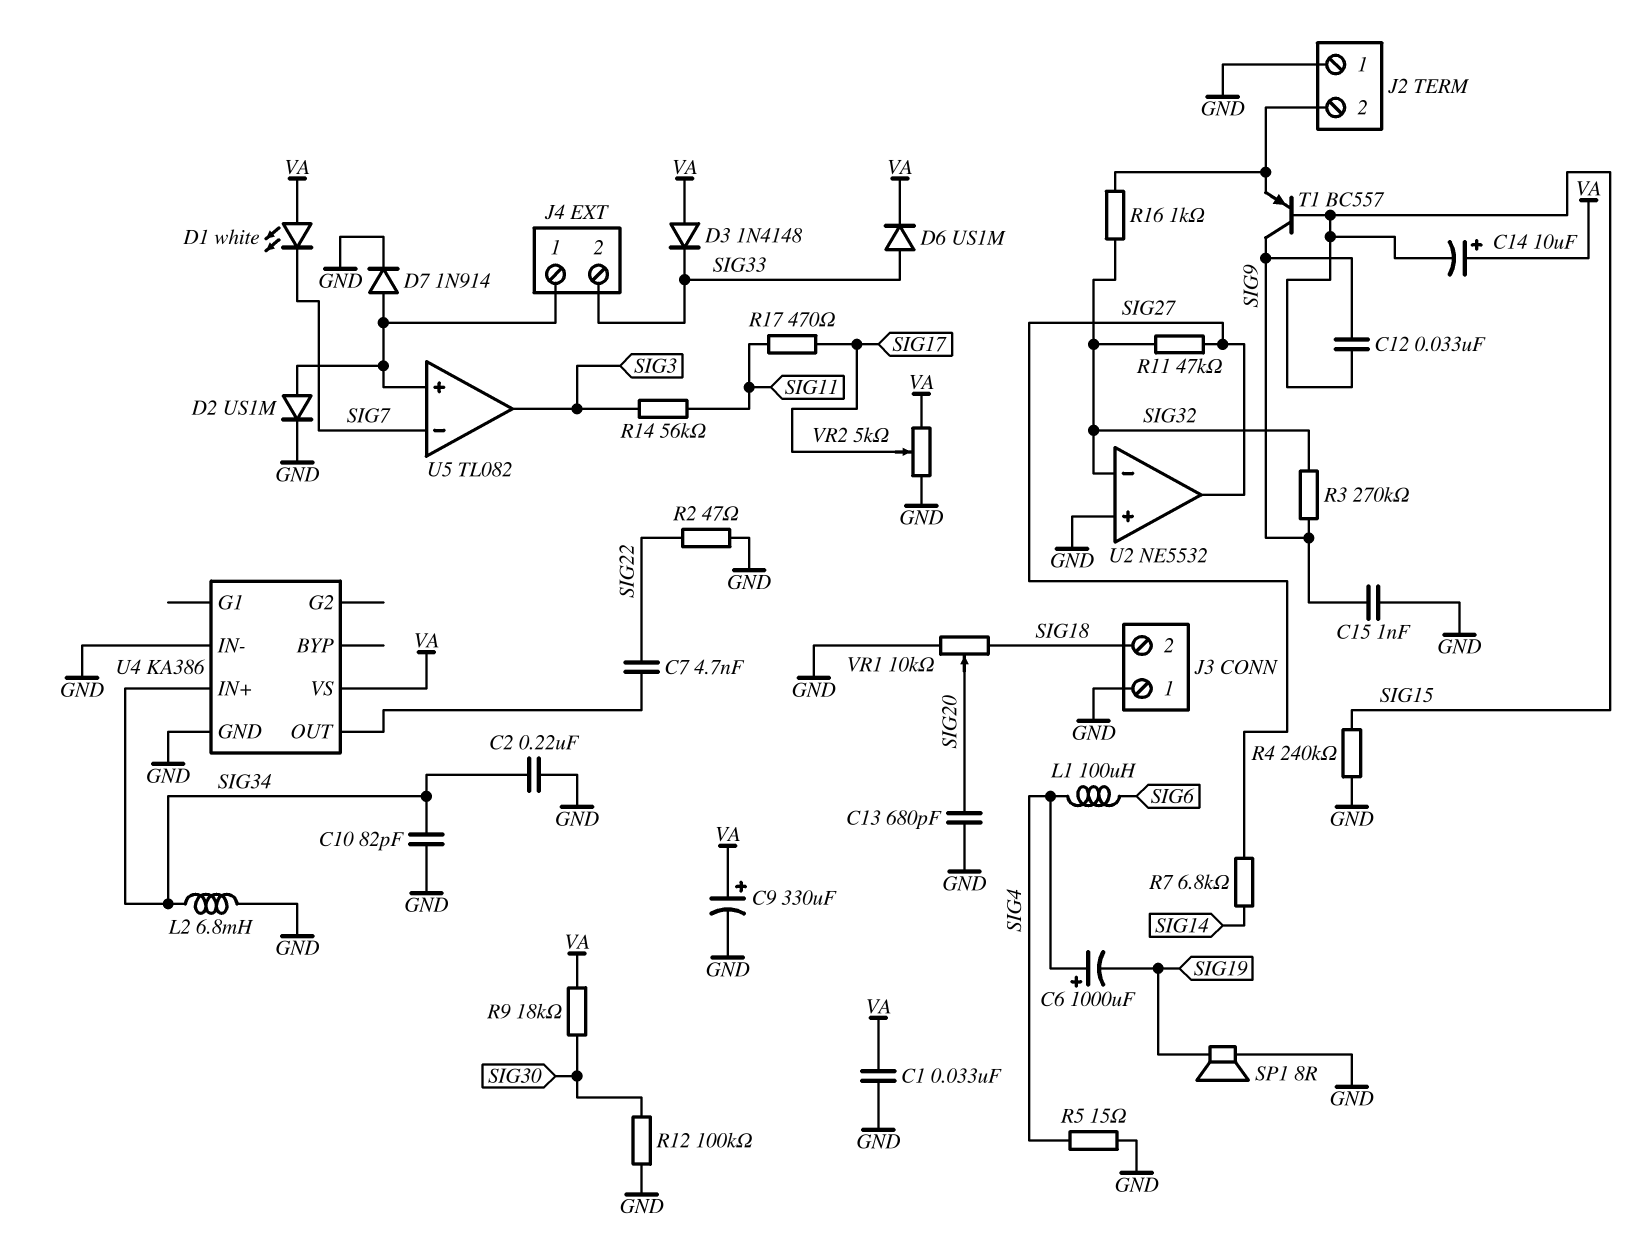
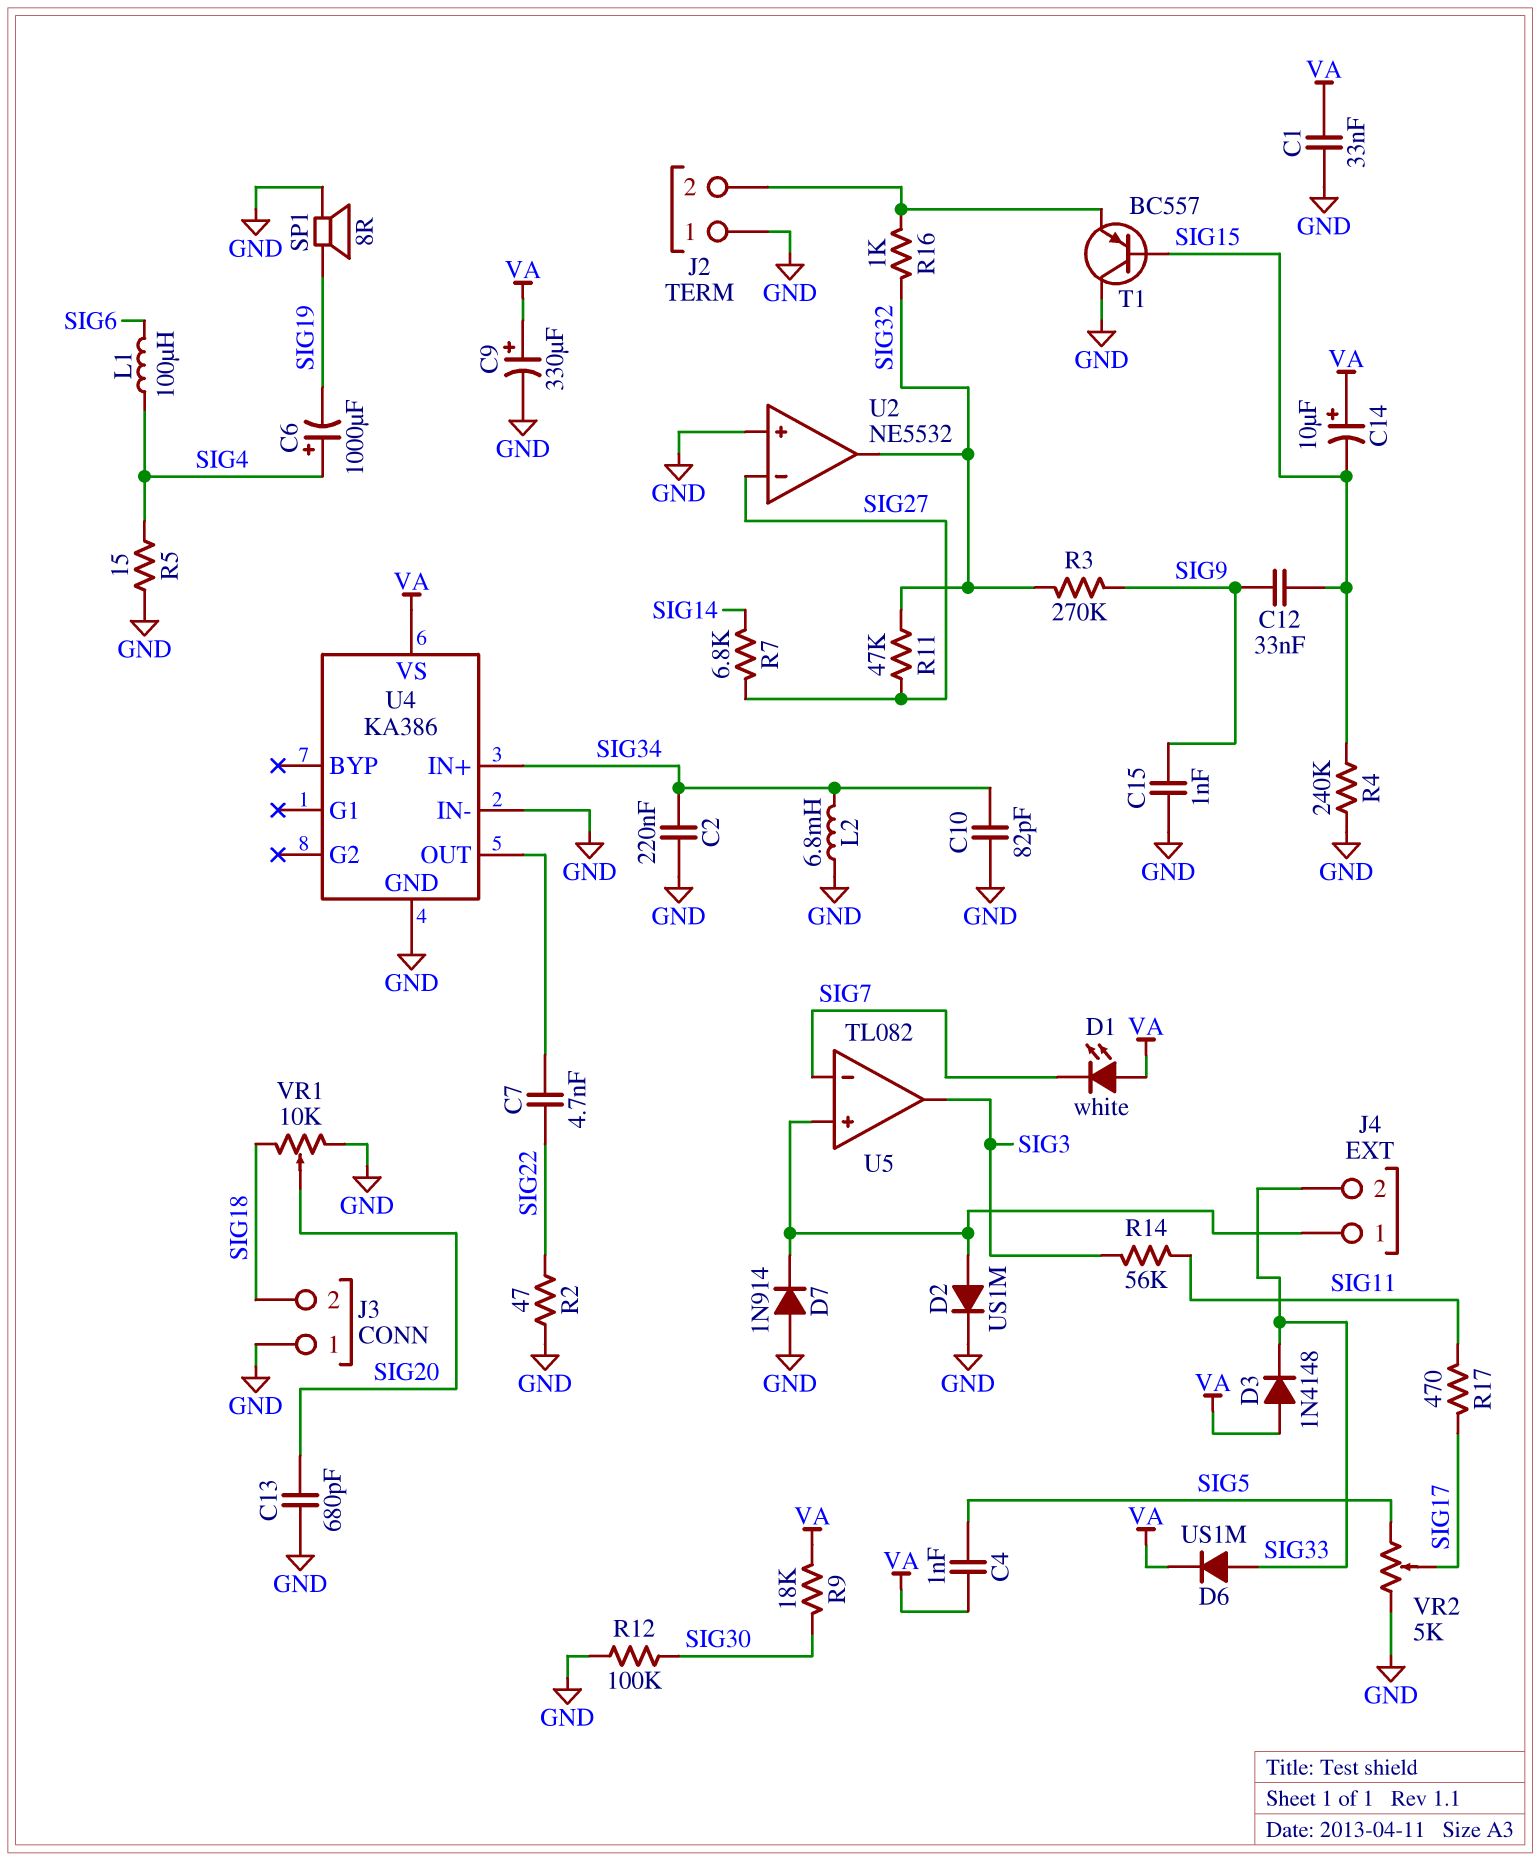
C4: none -> 1nF (SIG5, VA)
D7: diode 1N914 (A J4/1, K GND) -> diode 1N914 (A GND, K J4/1)
T1: PNP BC557 (B SIG15, C SIG9, E J2/2) -> PNP BC557 (B SIG15, C GND, E J2/2)
U2 pin in-: SIG32 -> SIG27
U2 pin out: SIG27 -> SIG32
VR2: 5k (GND, VA, wiper SIG17) -> 5k (GND, SIG5, wiper SIG17)

